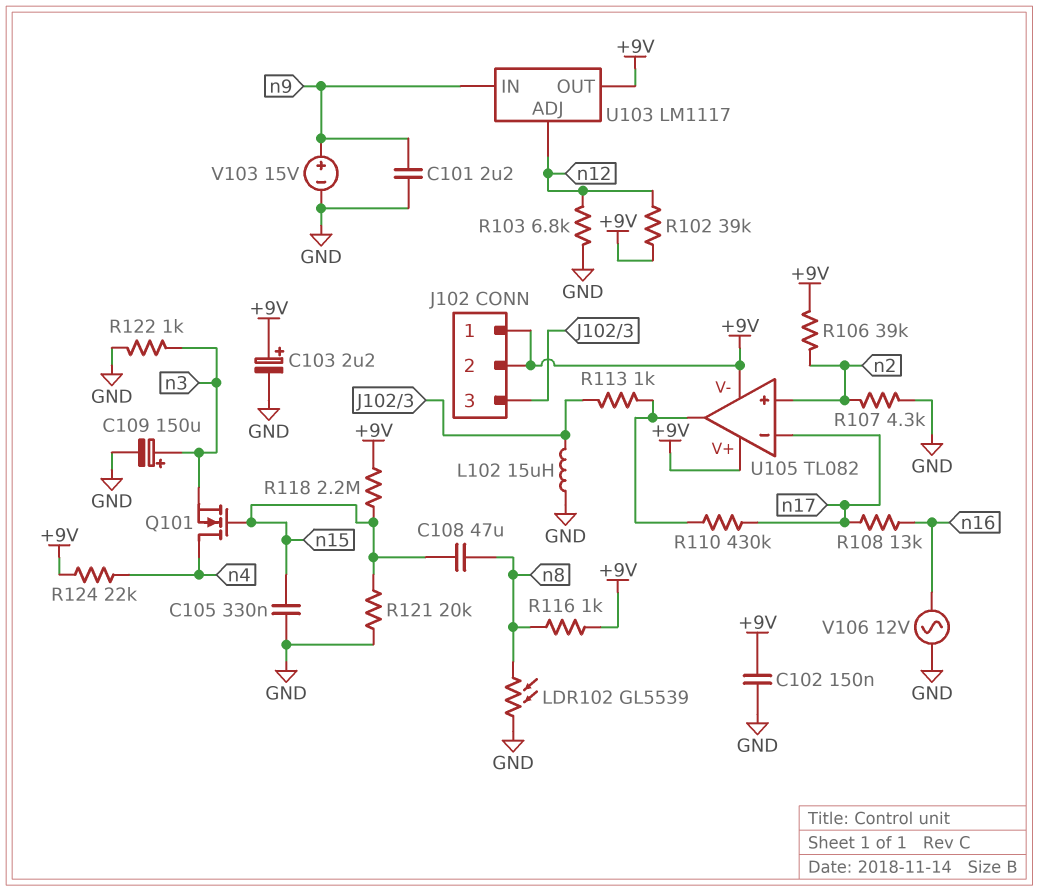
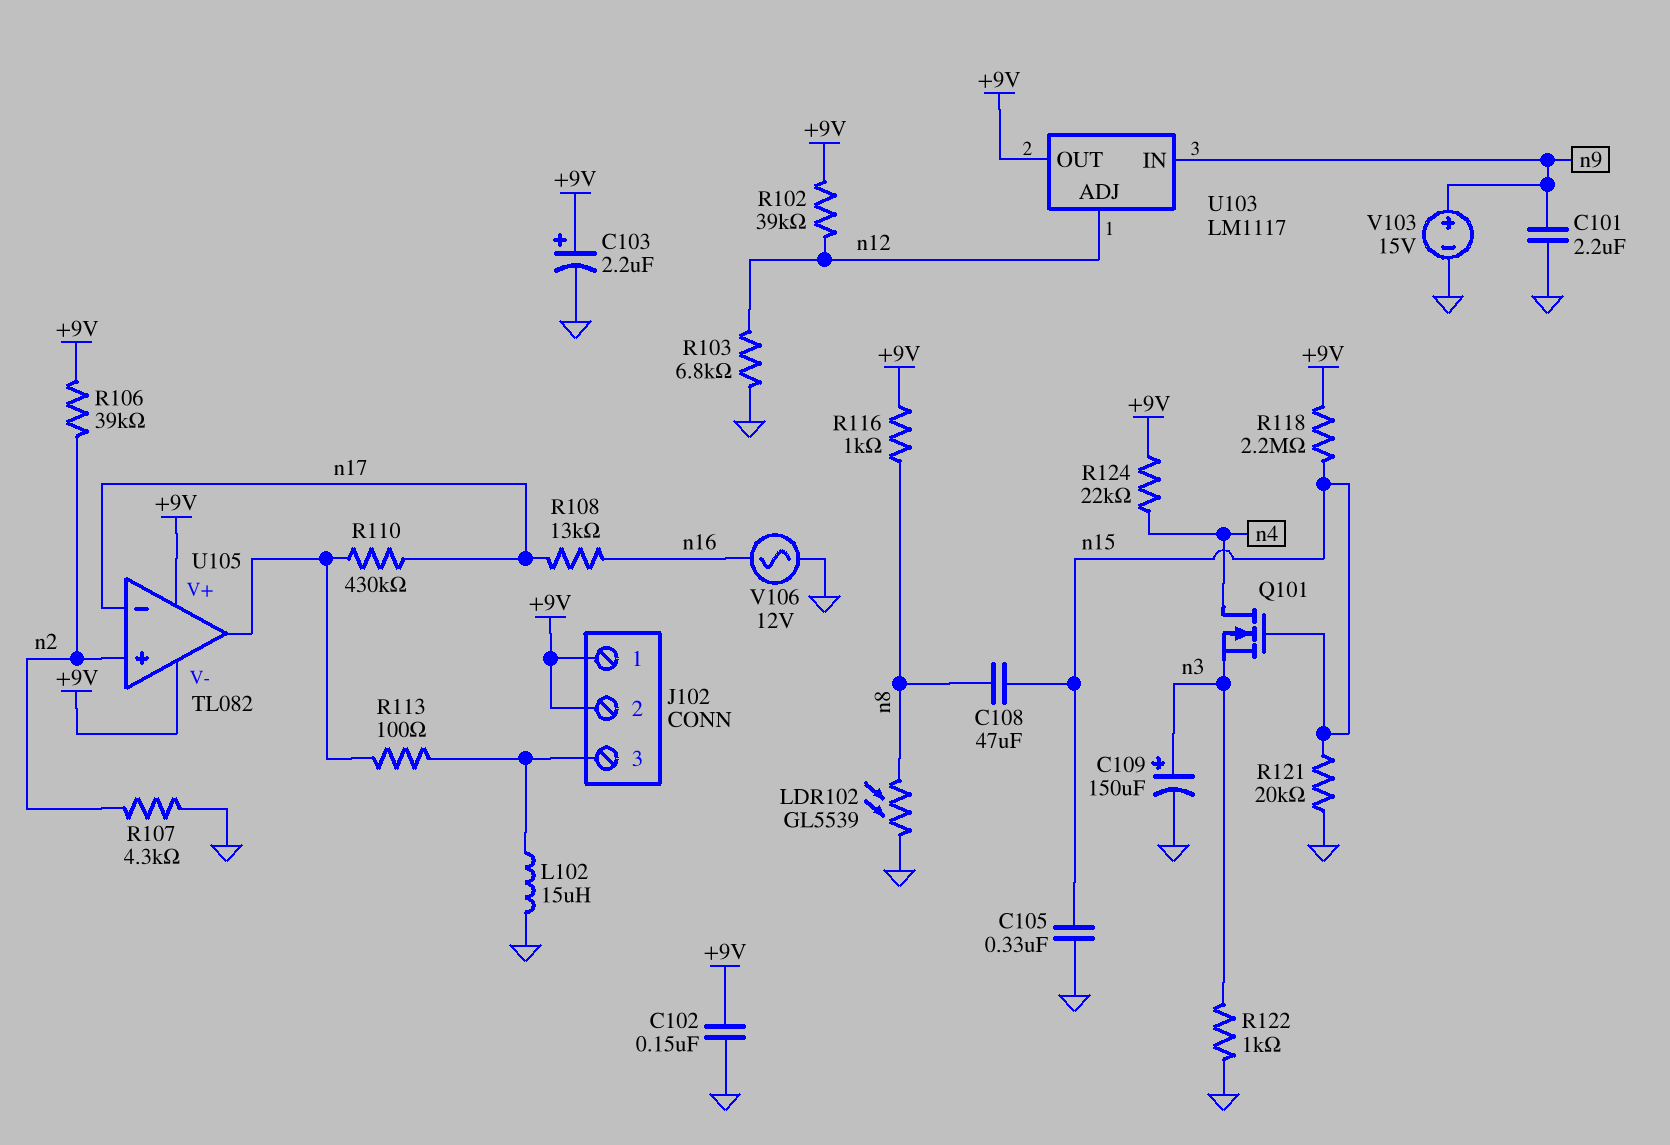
R113: 1k (J102/3, U105/out) -> 100 (J102/3, U105/out)

